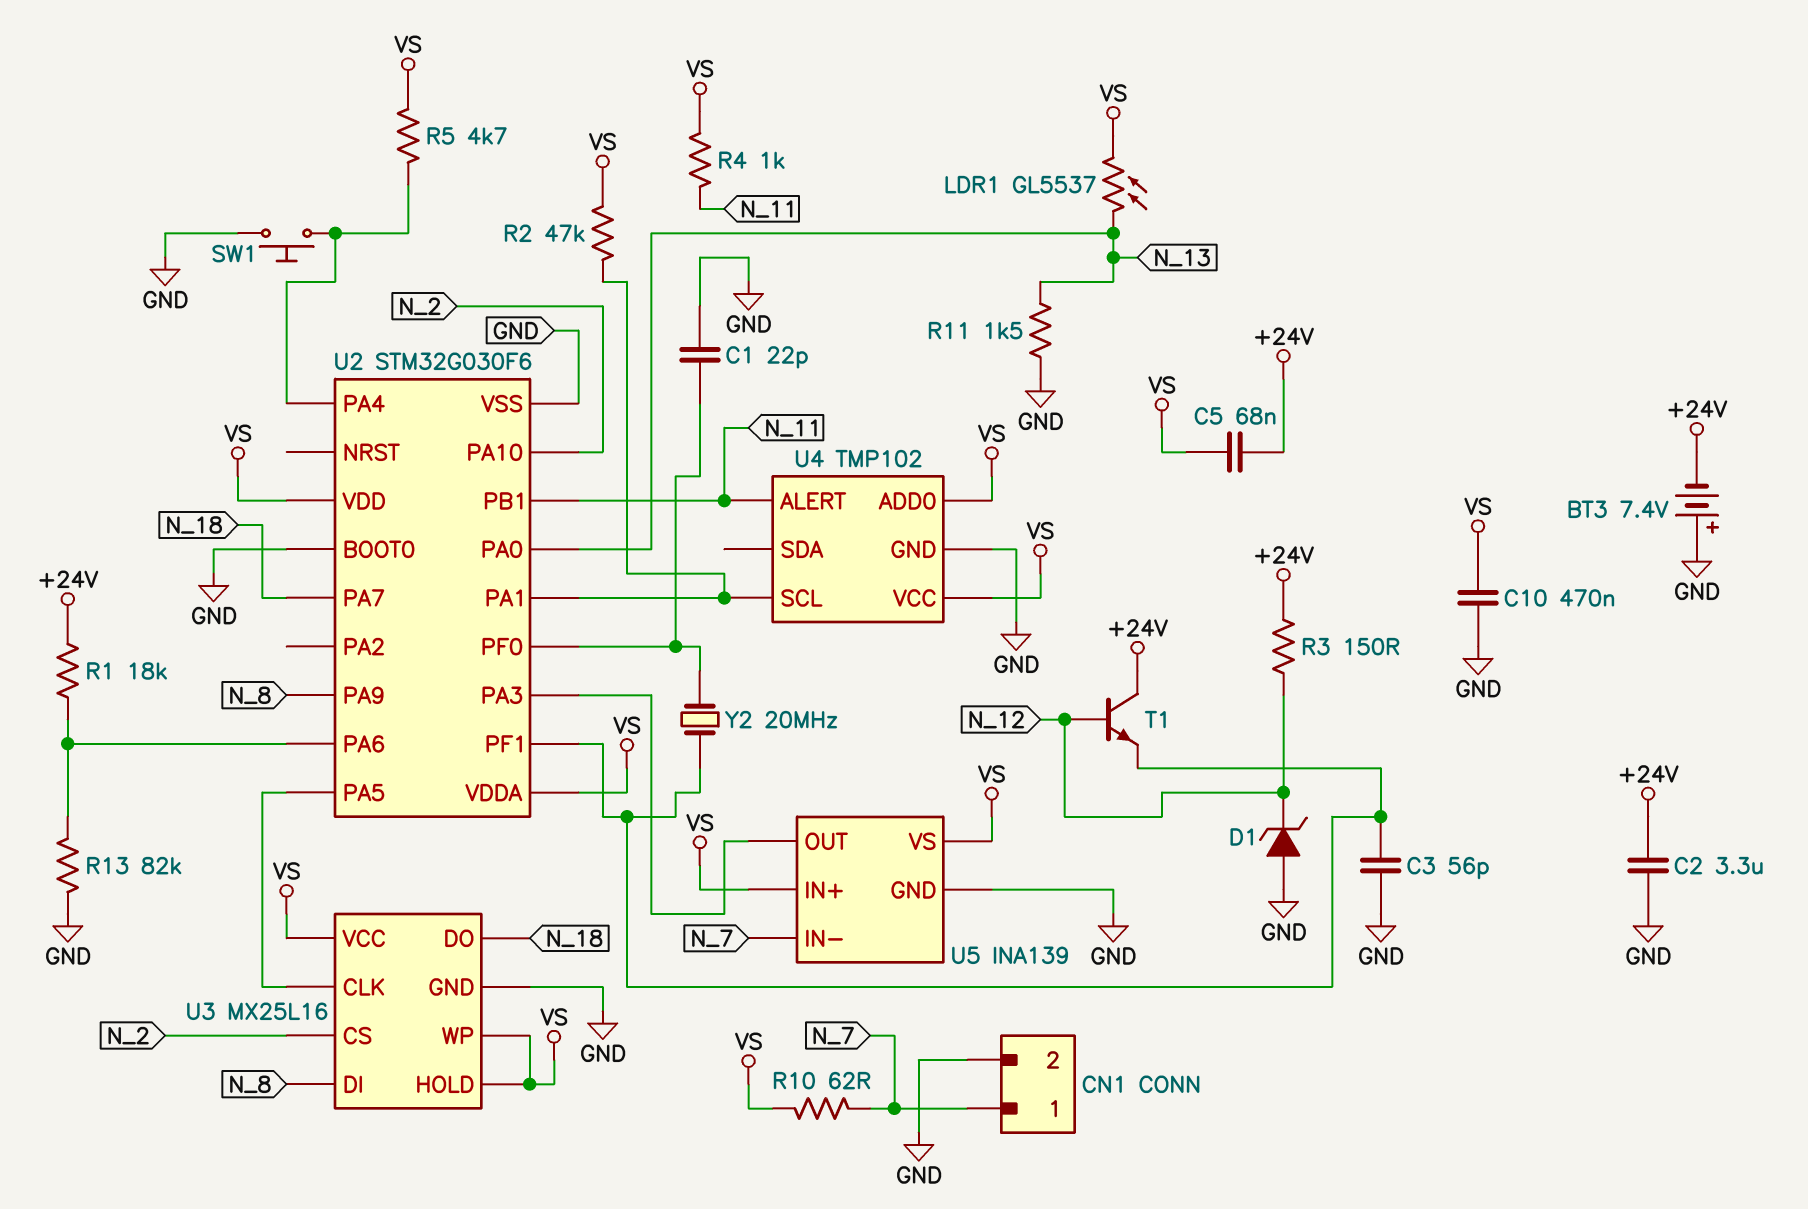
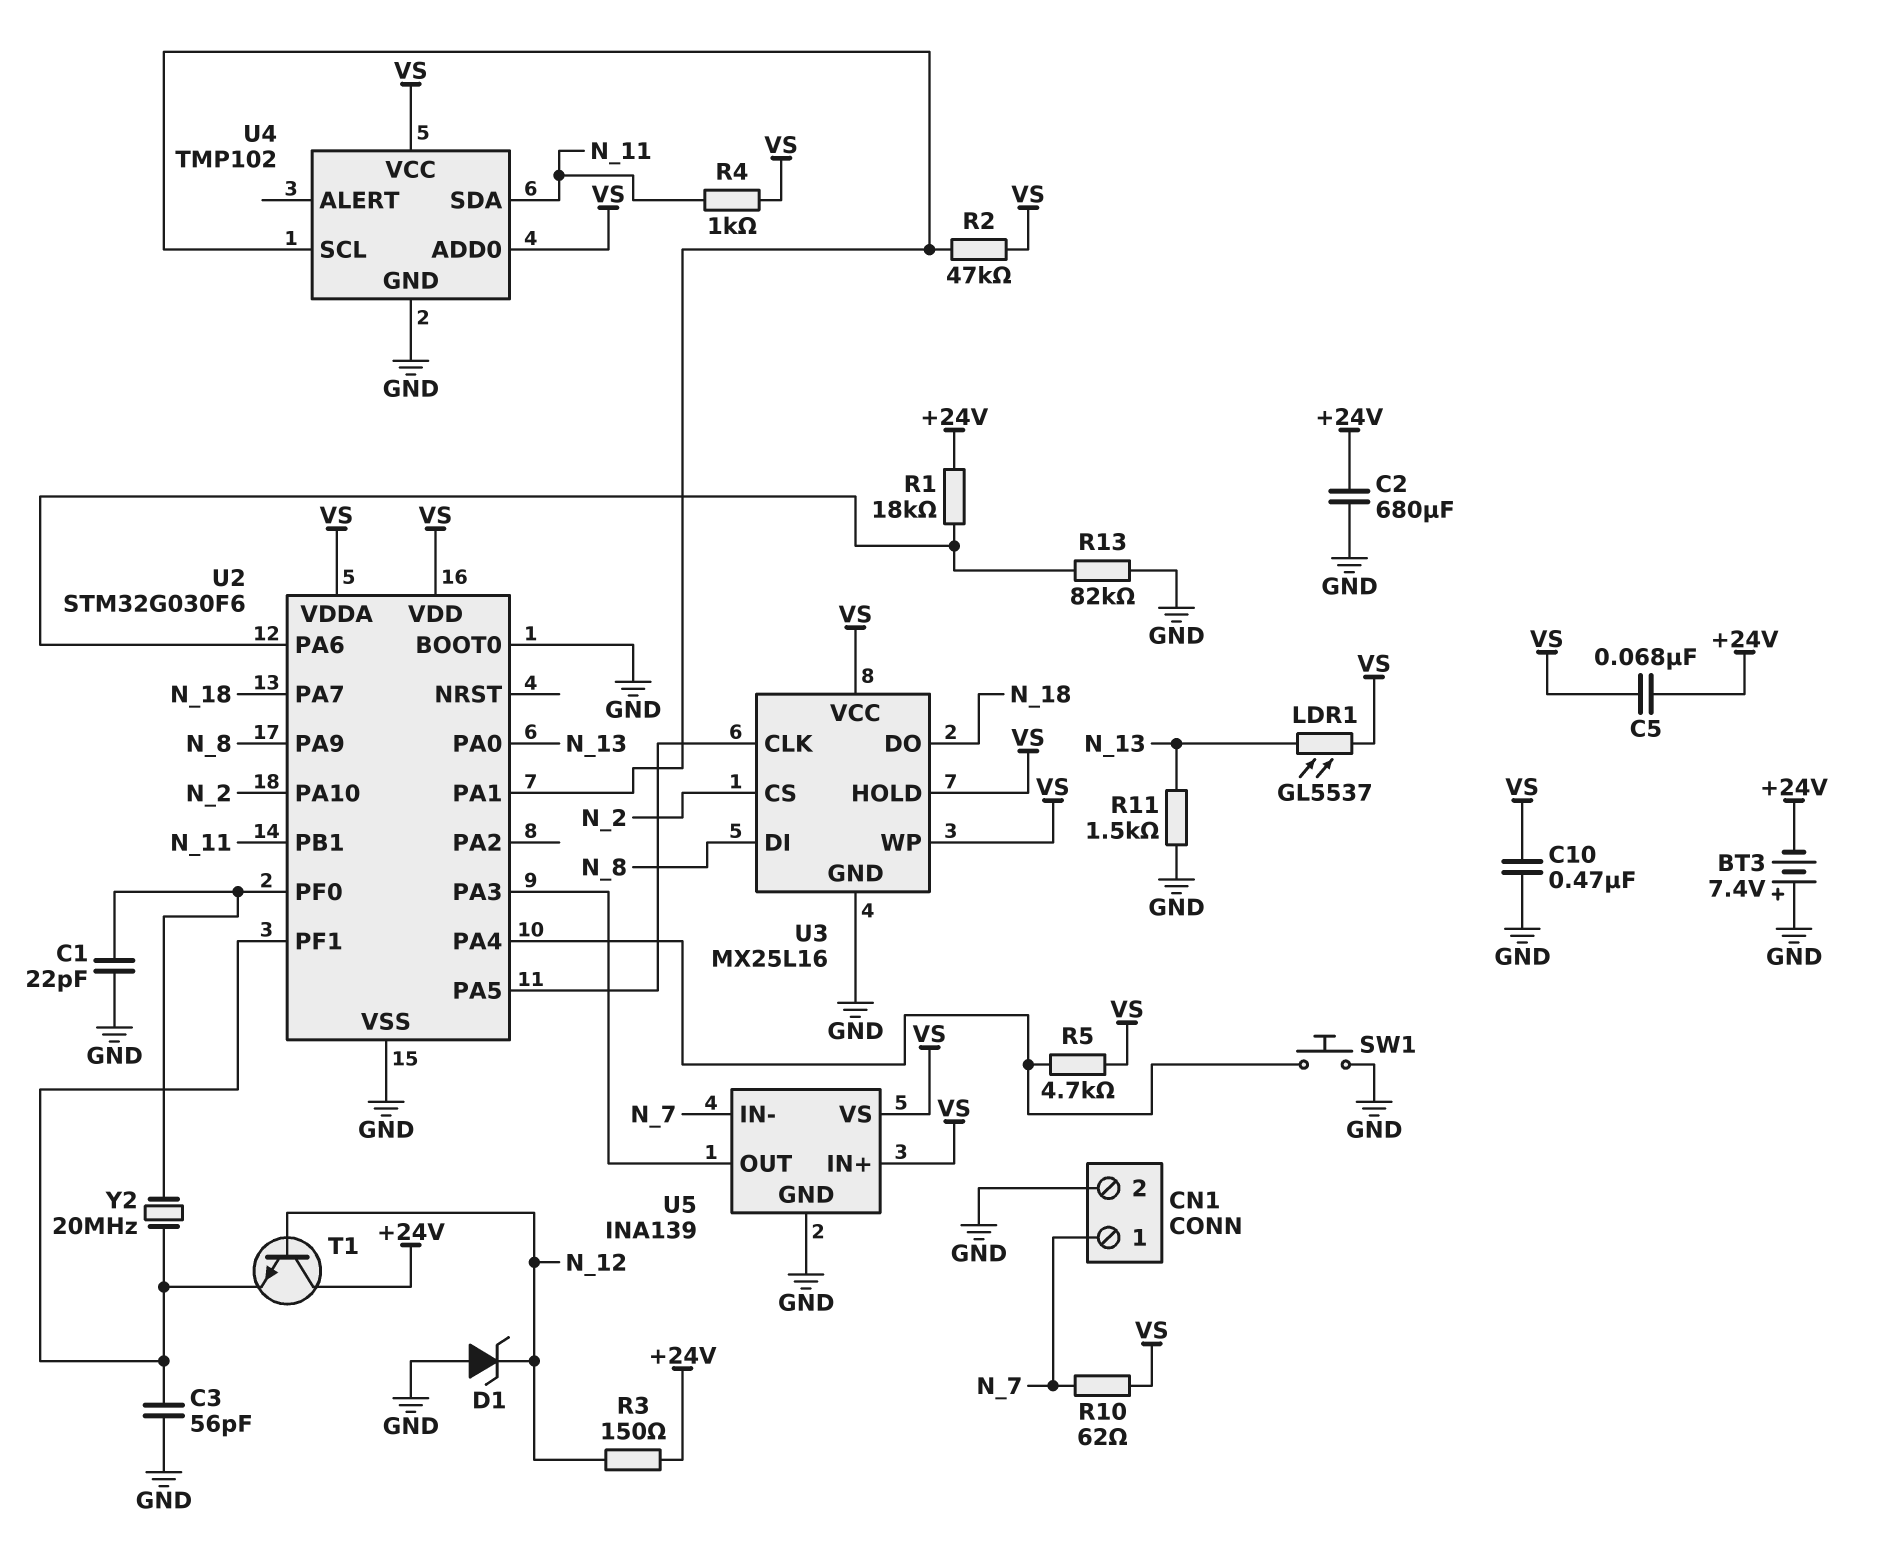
C2: 3.3uF (+24V, GND) -> 680uF (+24V, GND)
U4 pin ALERT: N_11 -> none
U4 pin SDA: none -> N_11

